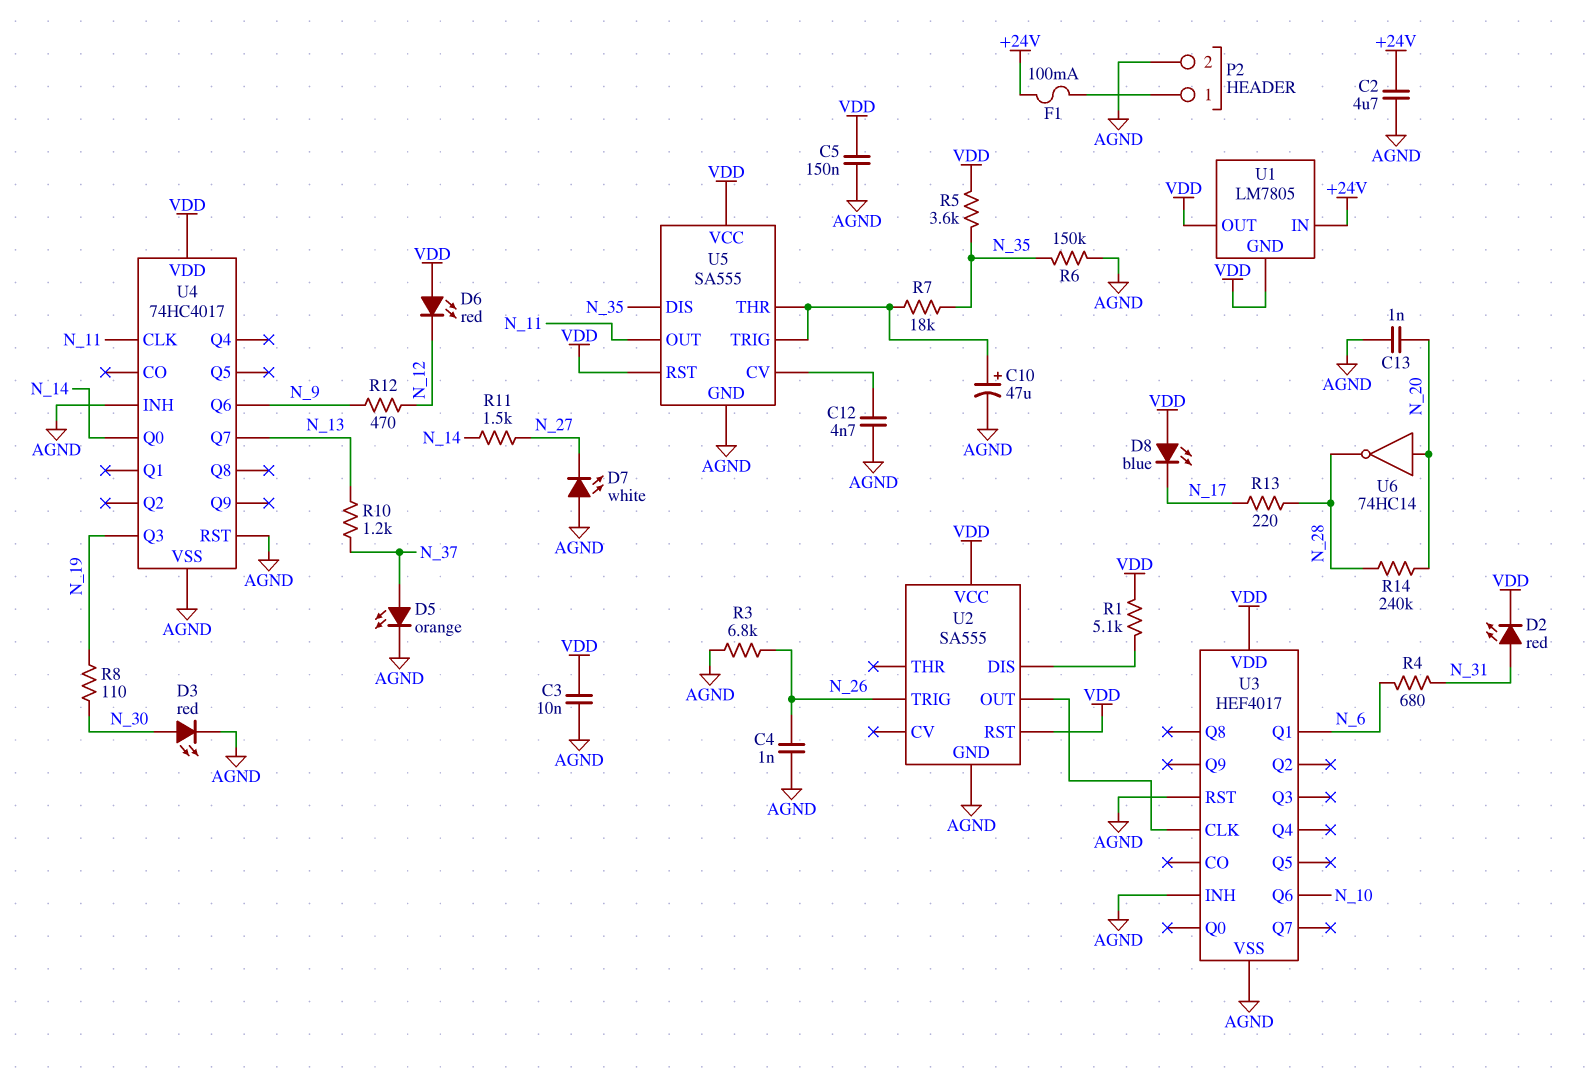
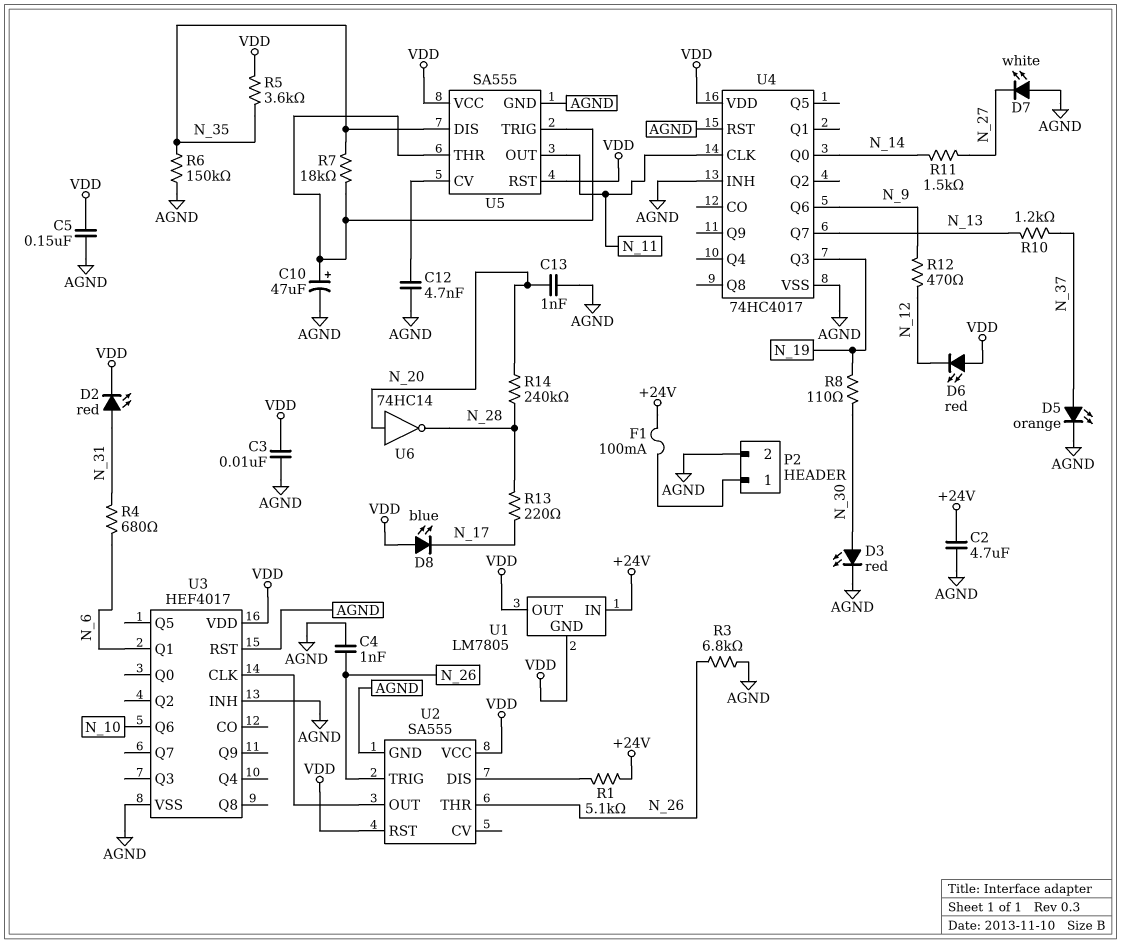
R1: 5.1k (U2/DIS, VDD) -> 5.1k (+24V, U2/DIS)
U2 pin THR: none -> N_26

